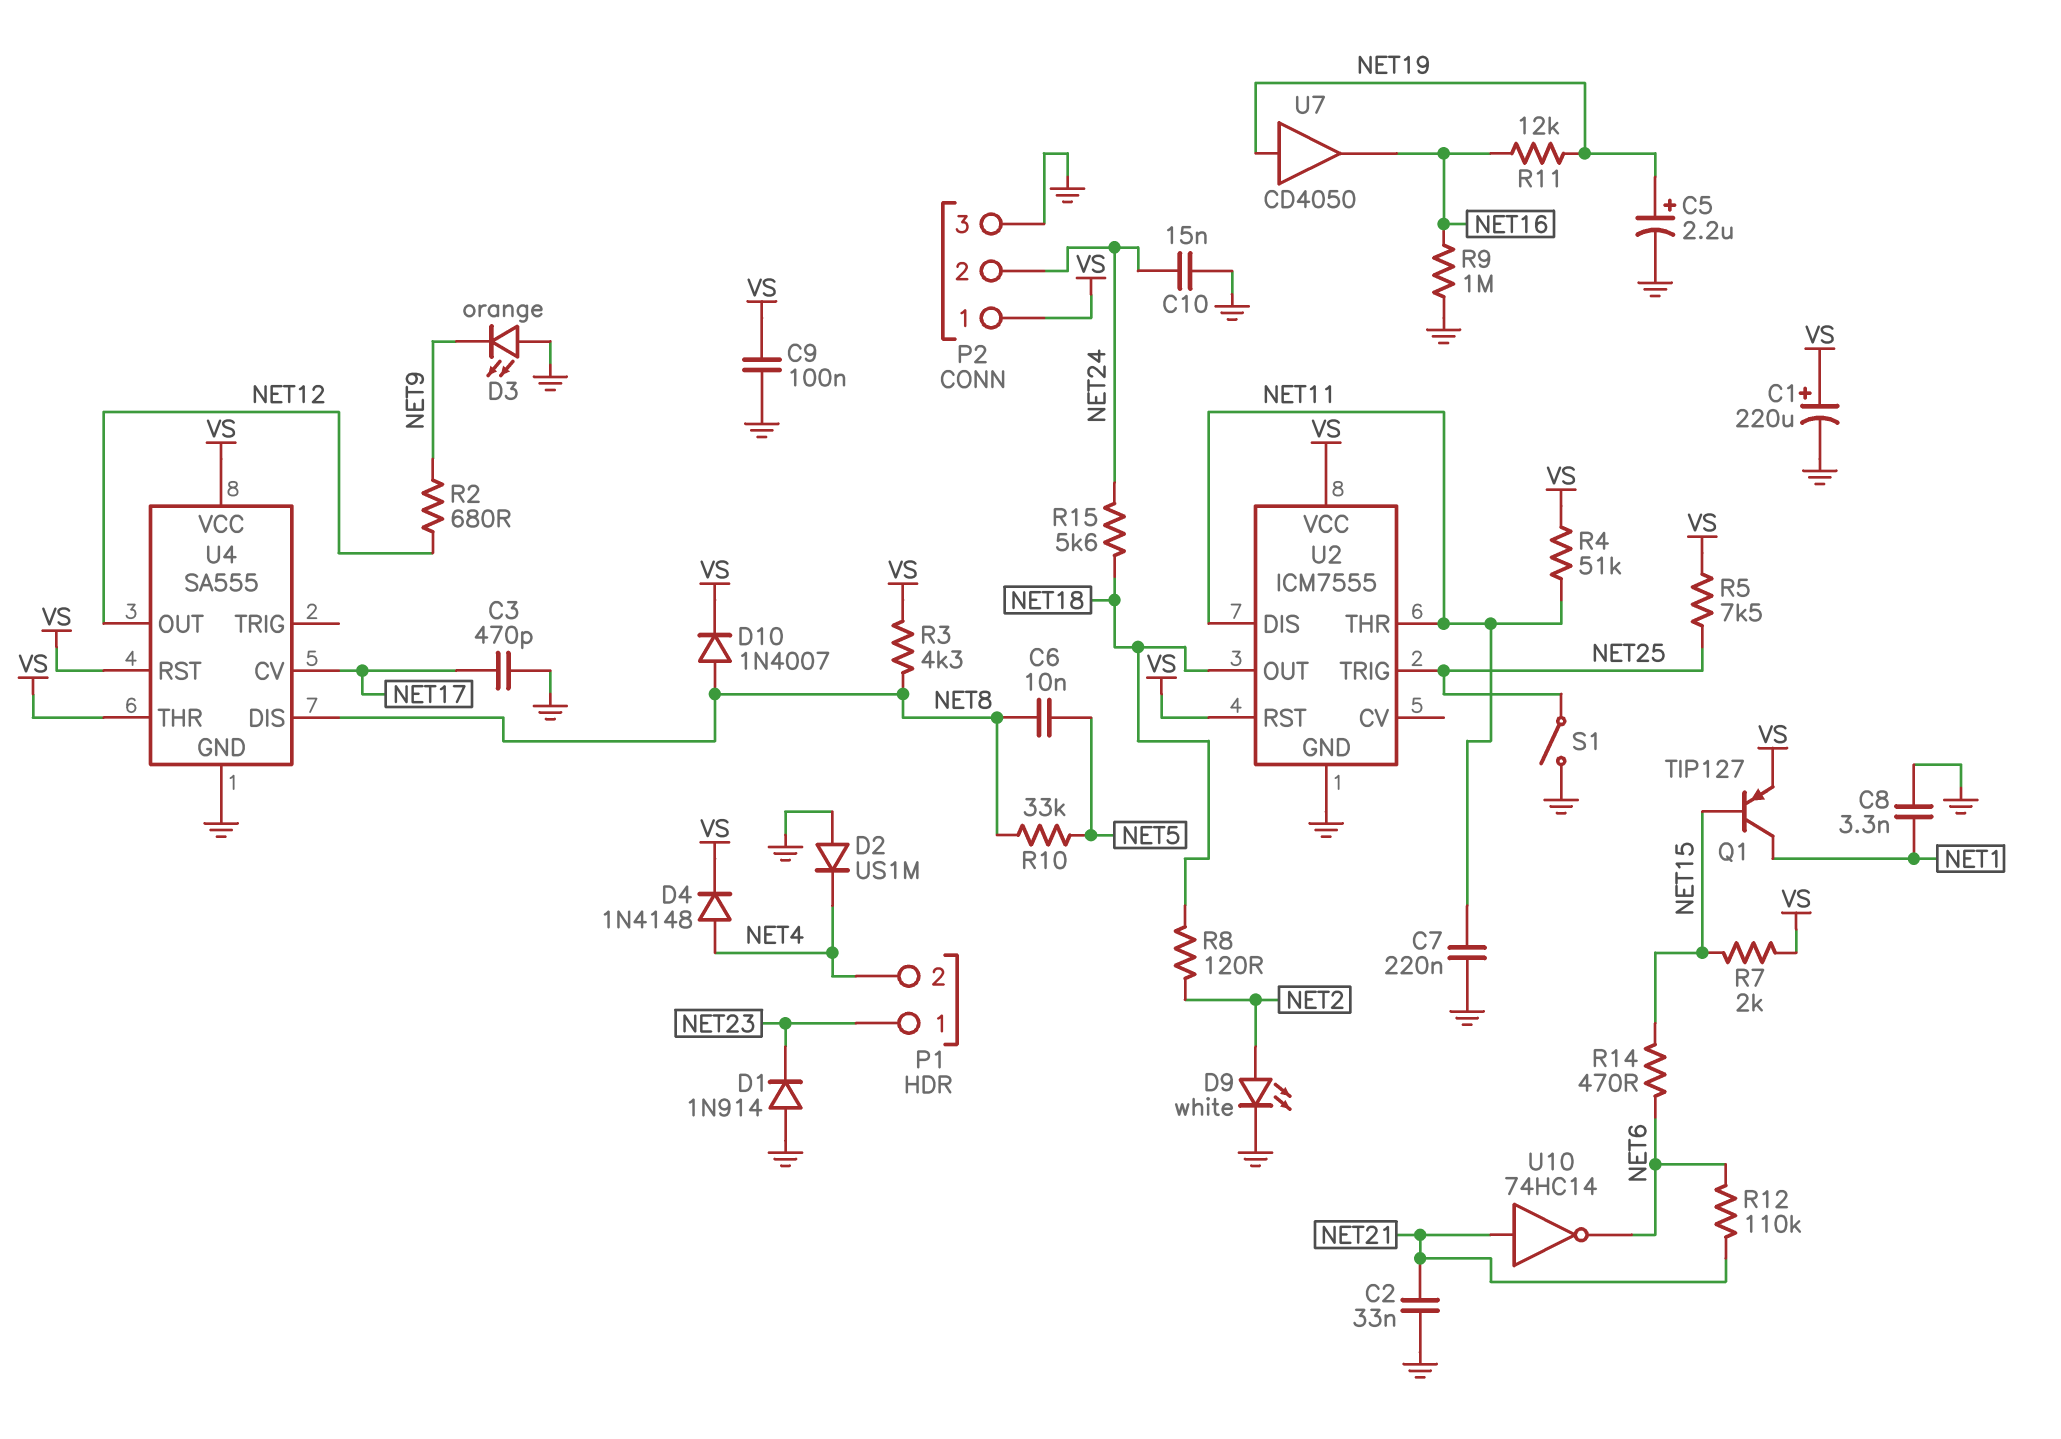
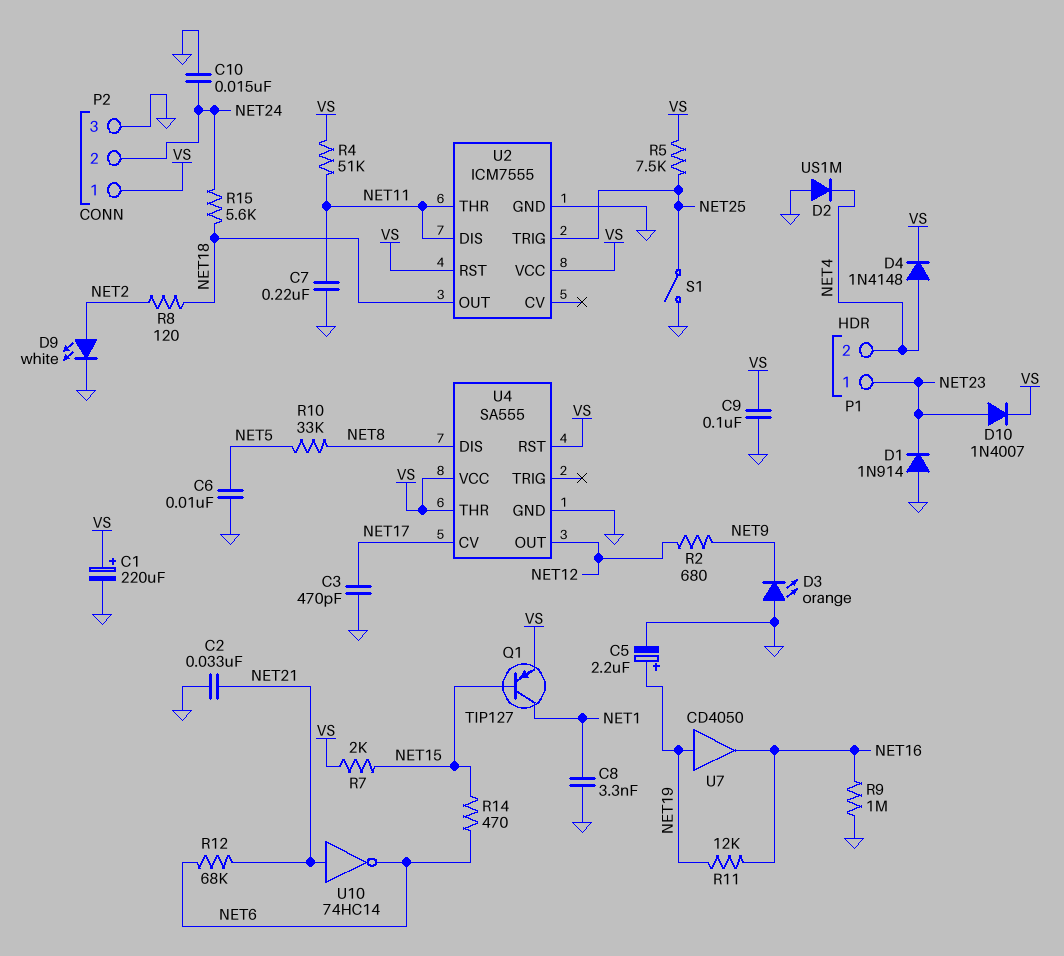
C6: 10nF (NET5, NET8) -> 10nF (GND, NET5)
D10: diode 1N4007 (A NET8, K VS) -> diode 1N4007 (A NET23, K VS)
R3: 4.3k (NET8, VS) -> none
R12: 110k (NET6, NET21) -> 68k (NET6, NET21)

